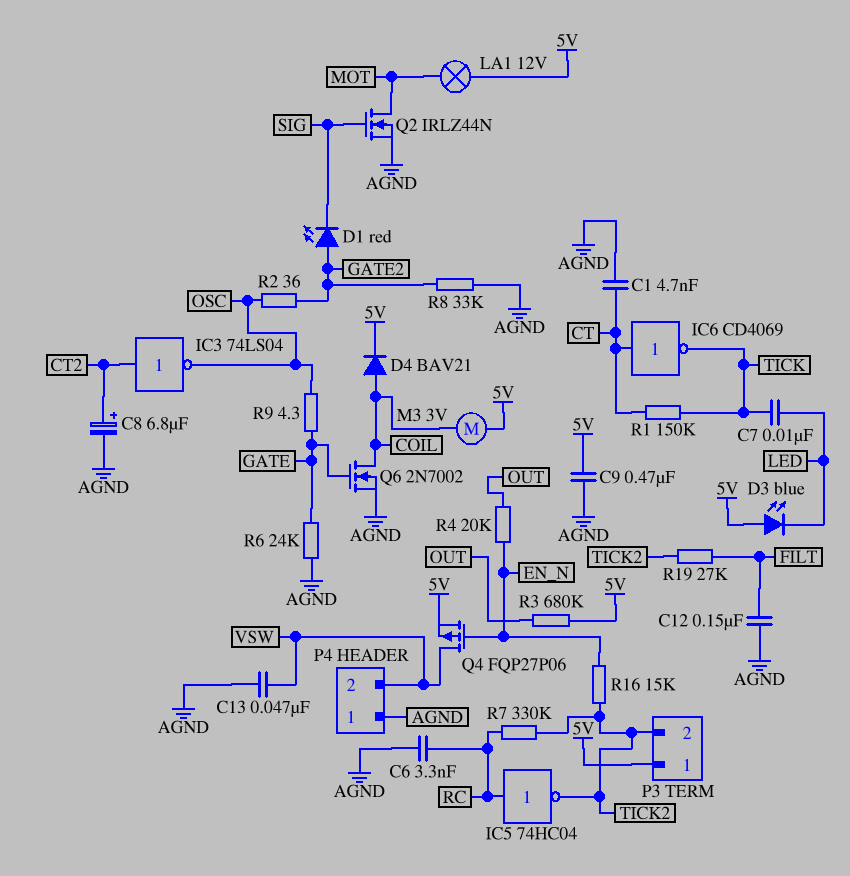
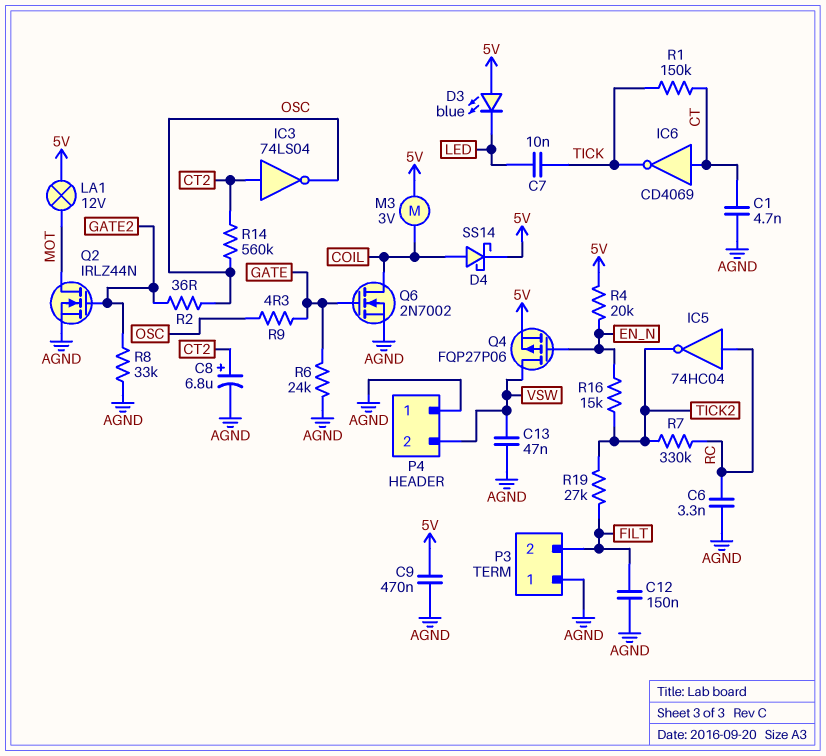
D1: LED red (A GATE2, K SIG) -> none
D4: diode BAV21 (A COIL, K 5V) -> schottky SS14 (A COIL, K 5V)
P3 pin 1: 5V -> AGND
P3 pin 2: TICK2 -> FILT
Q2: NMOS IRLZ44N (G SIG, D MOT, S AGND) -> NMOS IRLZ44N (G GATE2, D MOT, S AGND)
R3: 680k (5V, OUT) -> none
R4: 20k (EN_N, OUT) -> 20k (5V, EN_N)
R14: none -> 560k (CT2, OSC)

